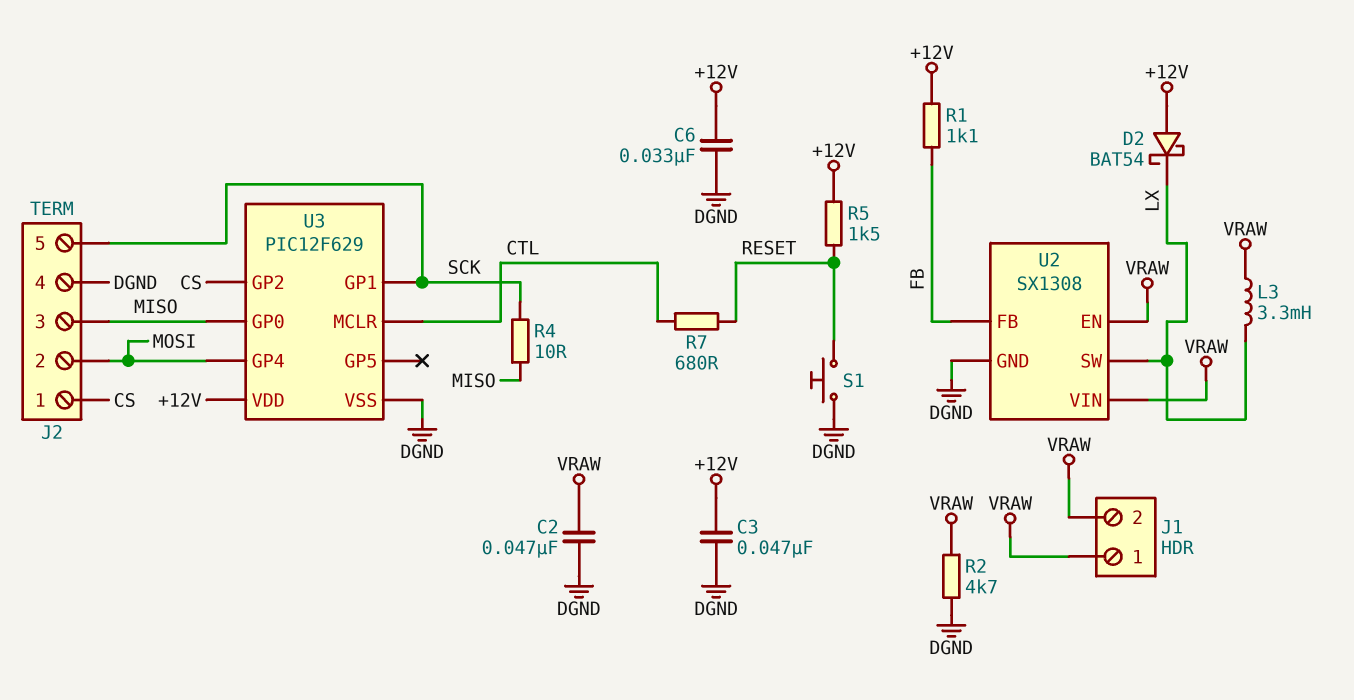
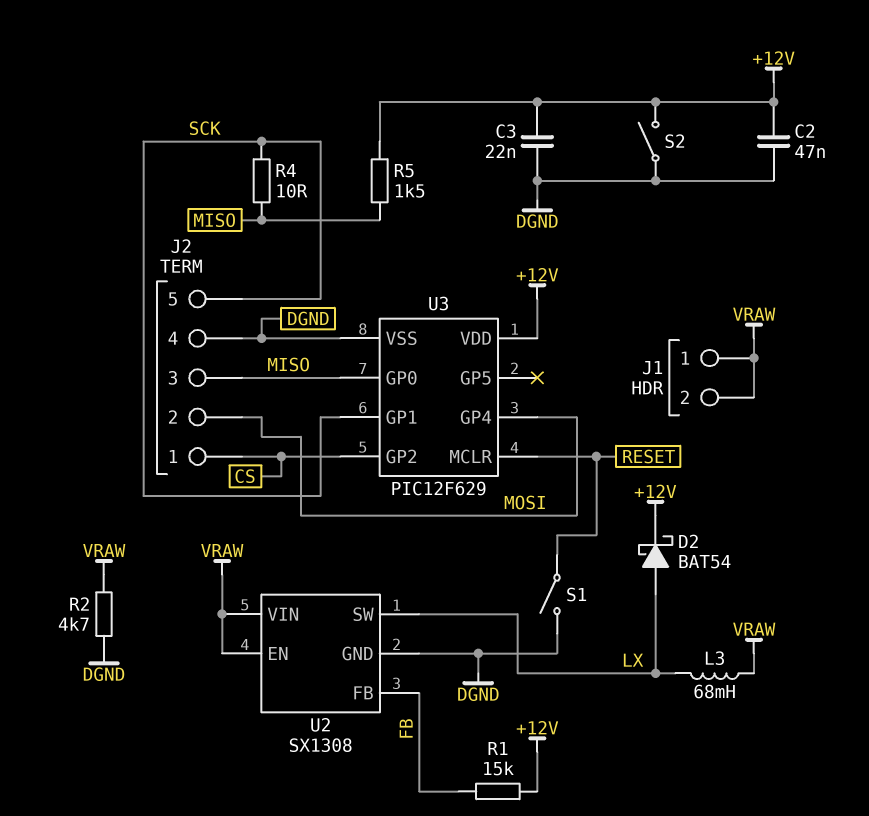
C2: 47nF (DGND, VRAW) -> 47nF (+12V, DGND)
C3: 47nF (+12V, DGND) -> 22nF (+12V, DGND)
C6: 33nF (+12V, DGND) -> none
D2: schottky BAT54 (A +12V, K LX) -> schottky BAT54 (A LX, K +12V)
L3: 3.3mH (LX, VRAW) -> 68mH (LX, VRAW)
R1: 1.1k (+12V, FB) -> 15k (+12V, FB)
R5: 1.5k (+12V, RESET) -> 1.5k (+12V, MISO)
R7: 680 (CTL, RESET) -> none
S1: button (DGND, RESET) -> switch (DGND, RESET)
S2: none -> switch (+12V, DGND)
U3 pin MCLR: CTL -> RESET

